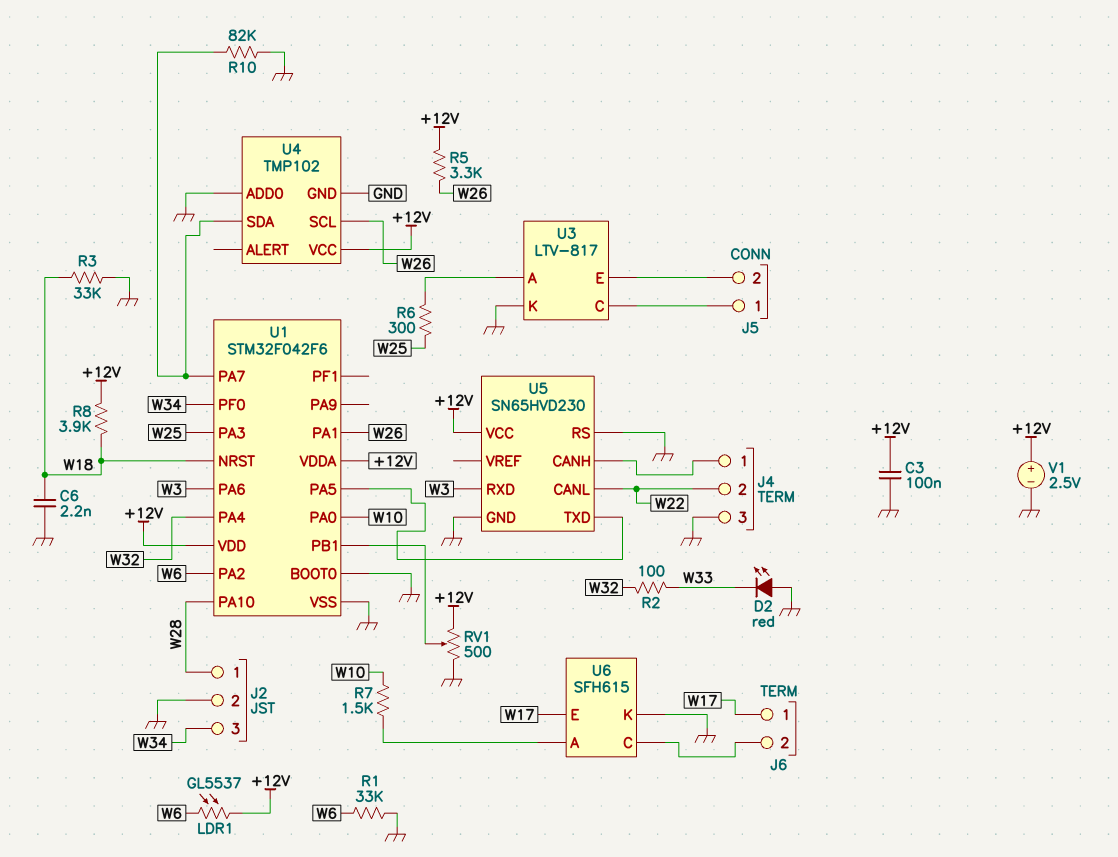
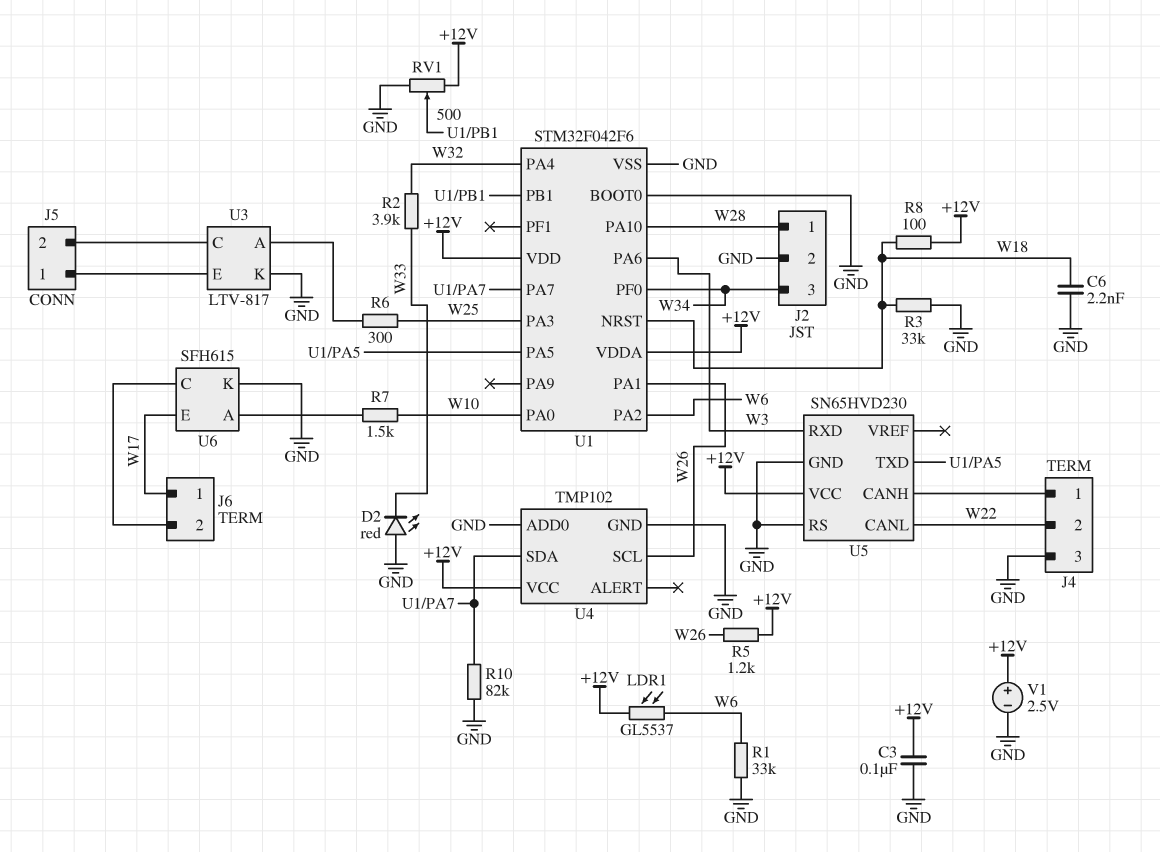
R2: 100 (W32, W33) -> 3.9k (W32, W33)
R5: 3.3k (+12V, W26) -> 1.2k (+12V, W26)
R8: 3.9k (+12V, W18) -> 100 (+12V, W18)
U3 pin C: J5/1 -> J5/2
U3 pin E: J5/2 -> J5/1

